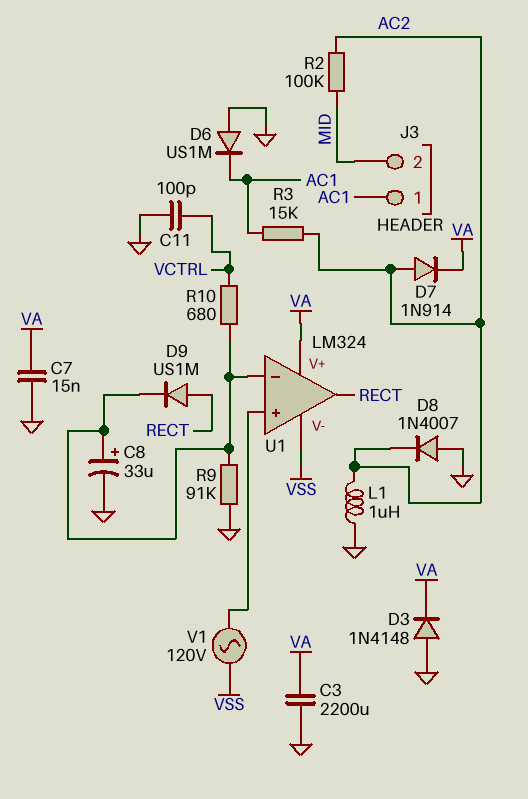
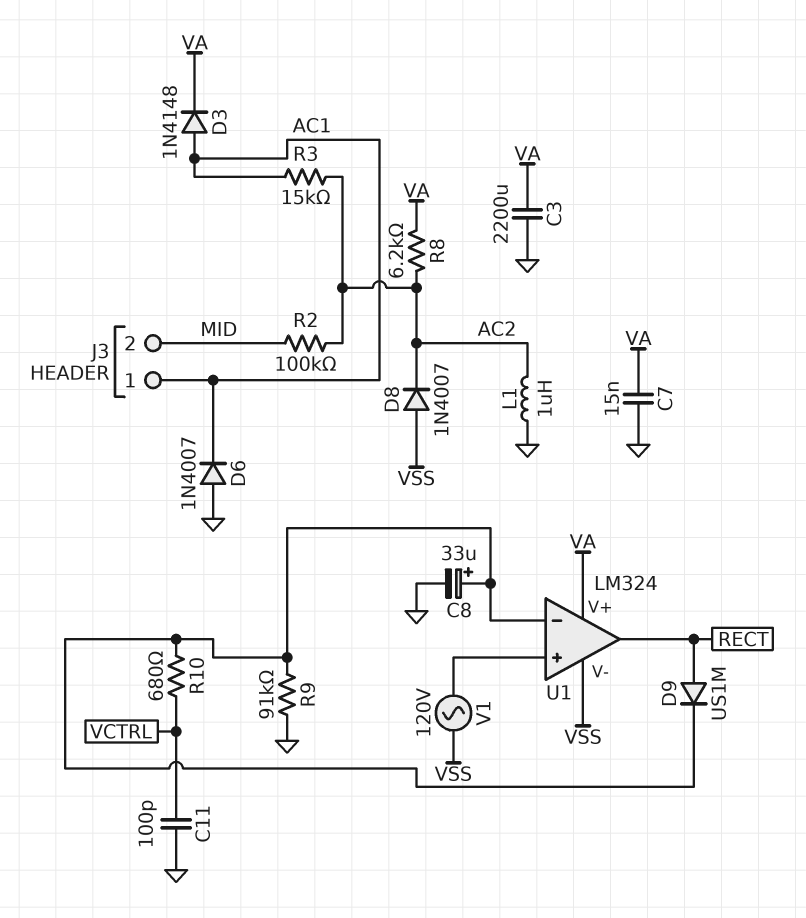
D3: diode 1N4148 (A GND, K VA) -> diode 1N4148 (A AC1, K VA)
D6: diode US1M (A GND, K AC1) -> diode 1N4007 (A GND, K AC1)
D7: diode 1N914 (A AC2, K VA) -> none
D8: diode 1N4007 (A GND, K AC2) -> diode 1N4007 (A VSS, K AC2)
R8: none -> 6.2k (AC2, VA)

